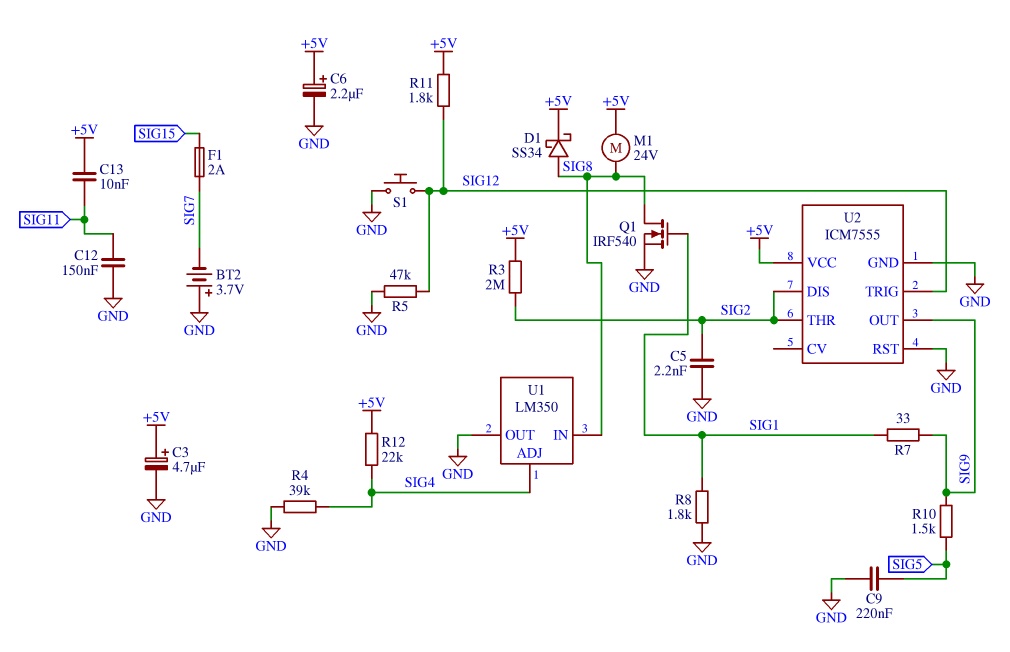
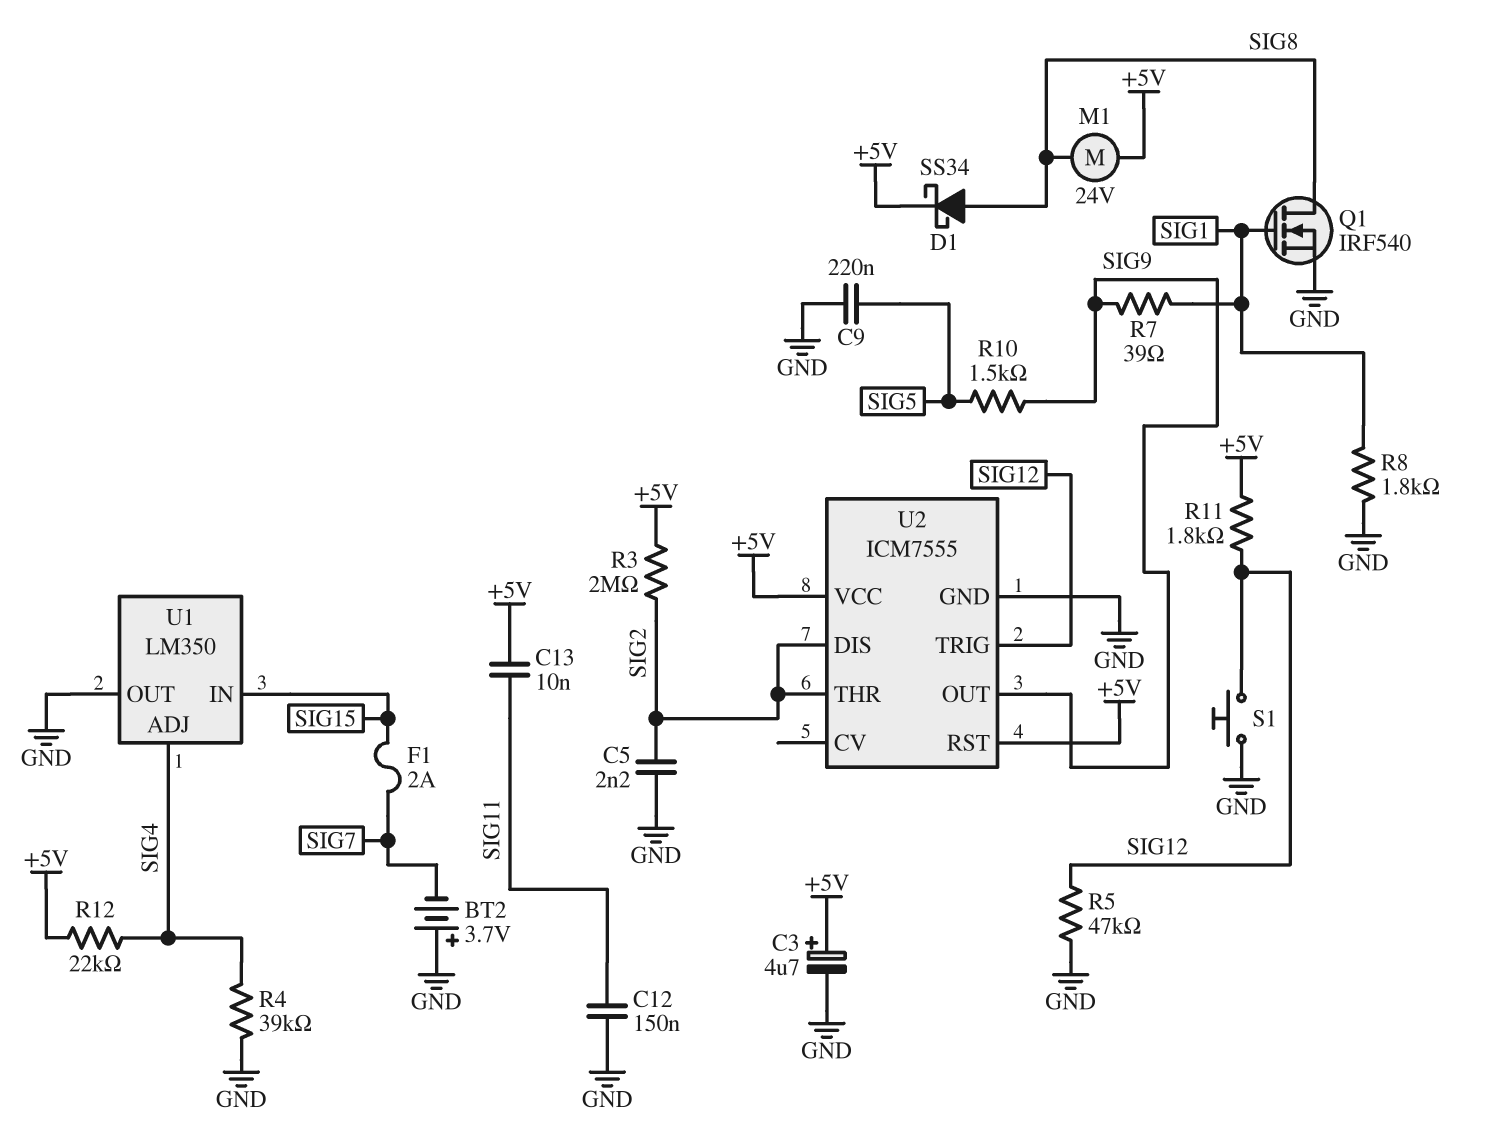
C6: 2.2uF (plus +5V, minus GND) -> none
R7: 33 (SIG1, SIG9) -> 39 (SIG1, SIG9)
U1 pin IN: SIG8 -> SIG15
U2 pin RST: GND -> +5V

